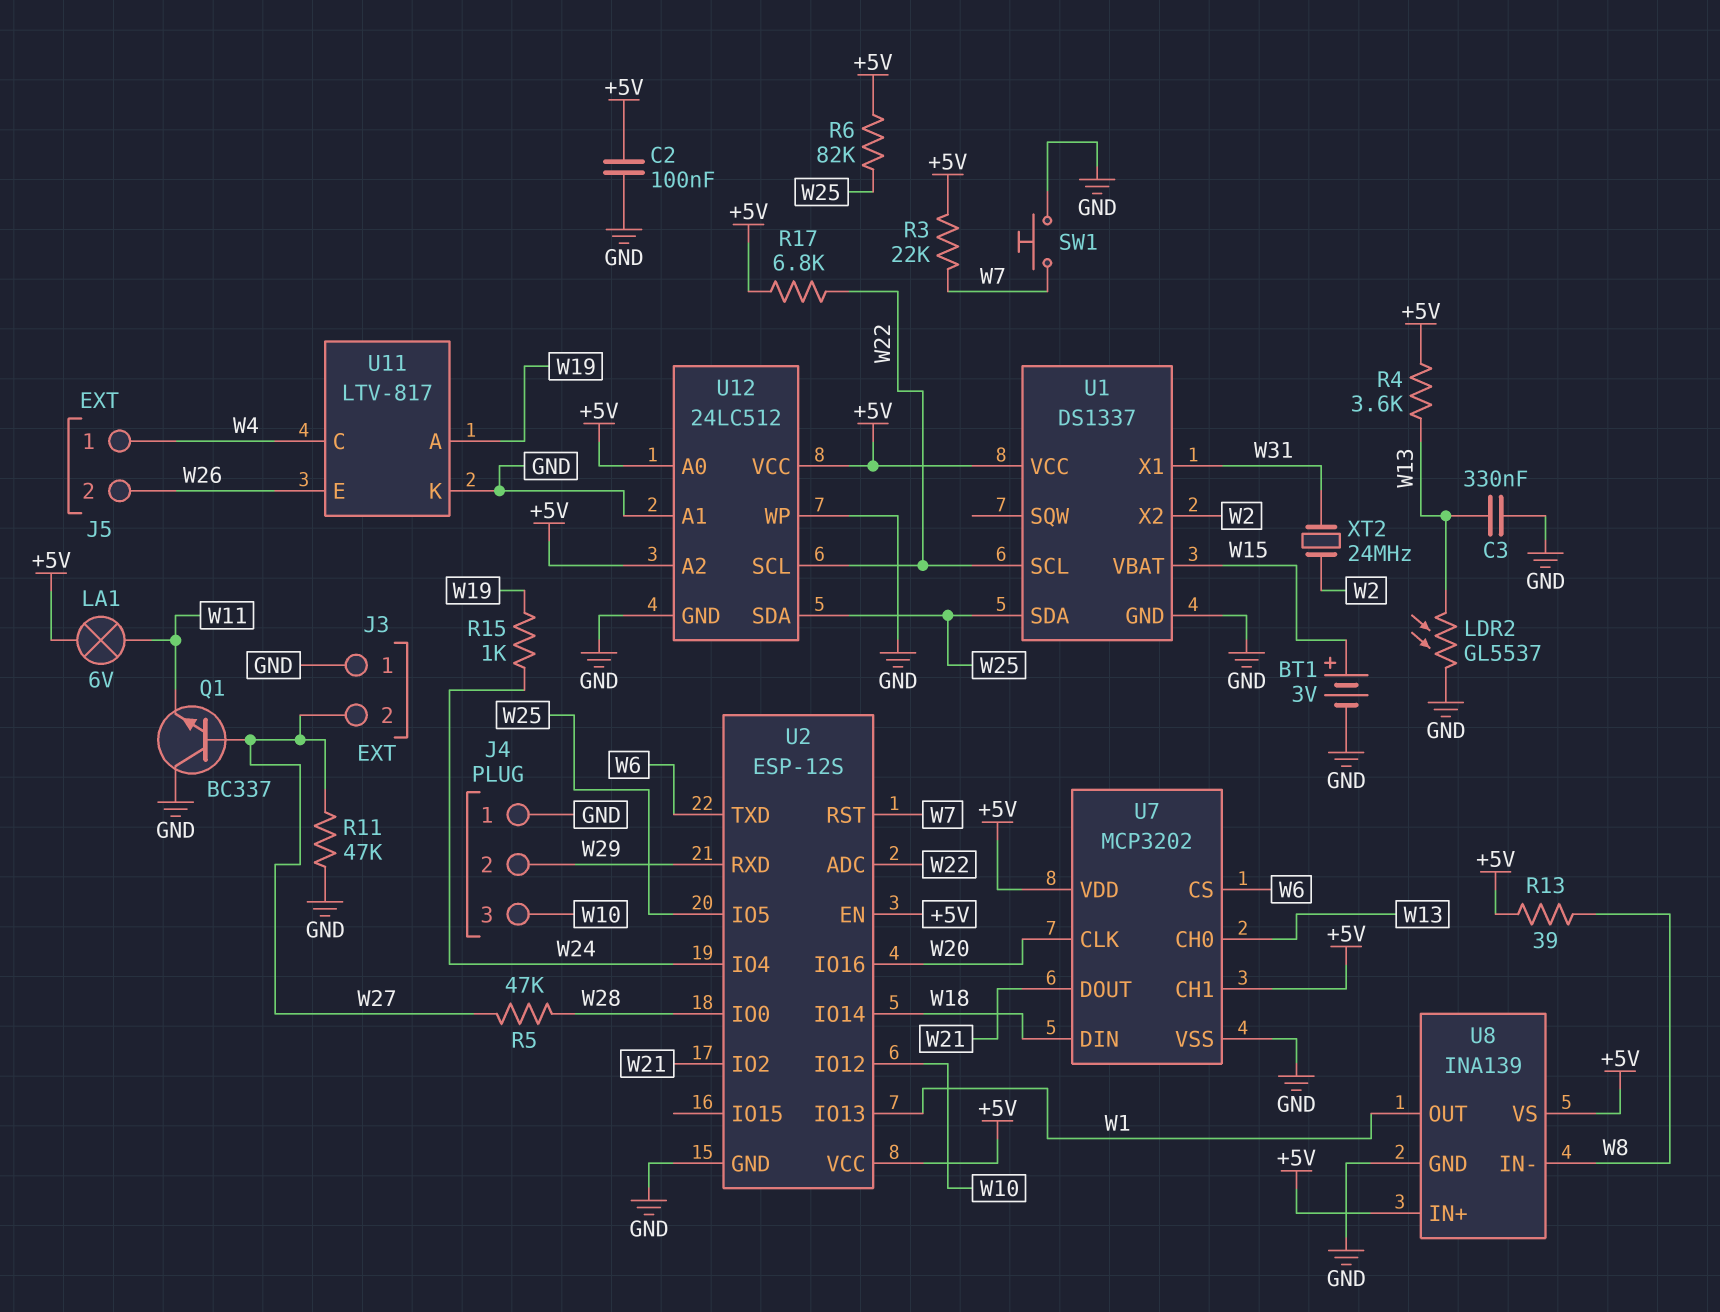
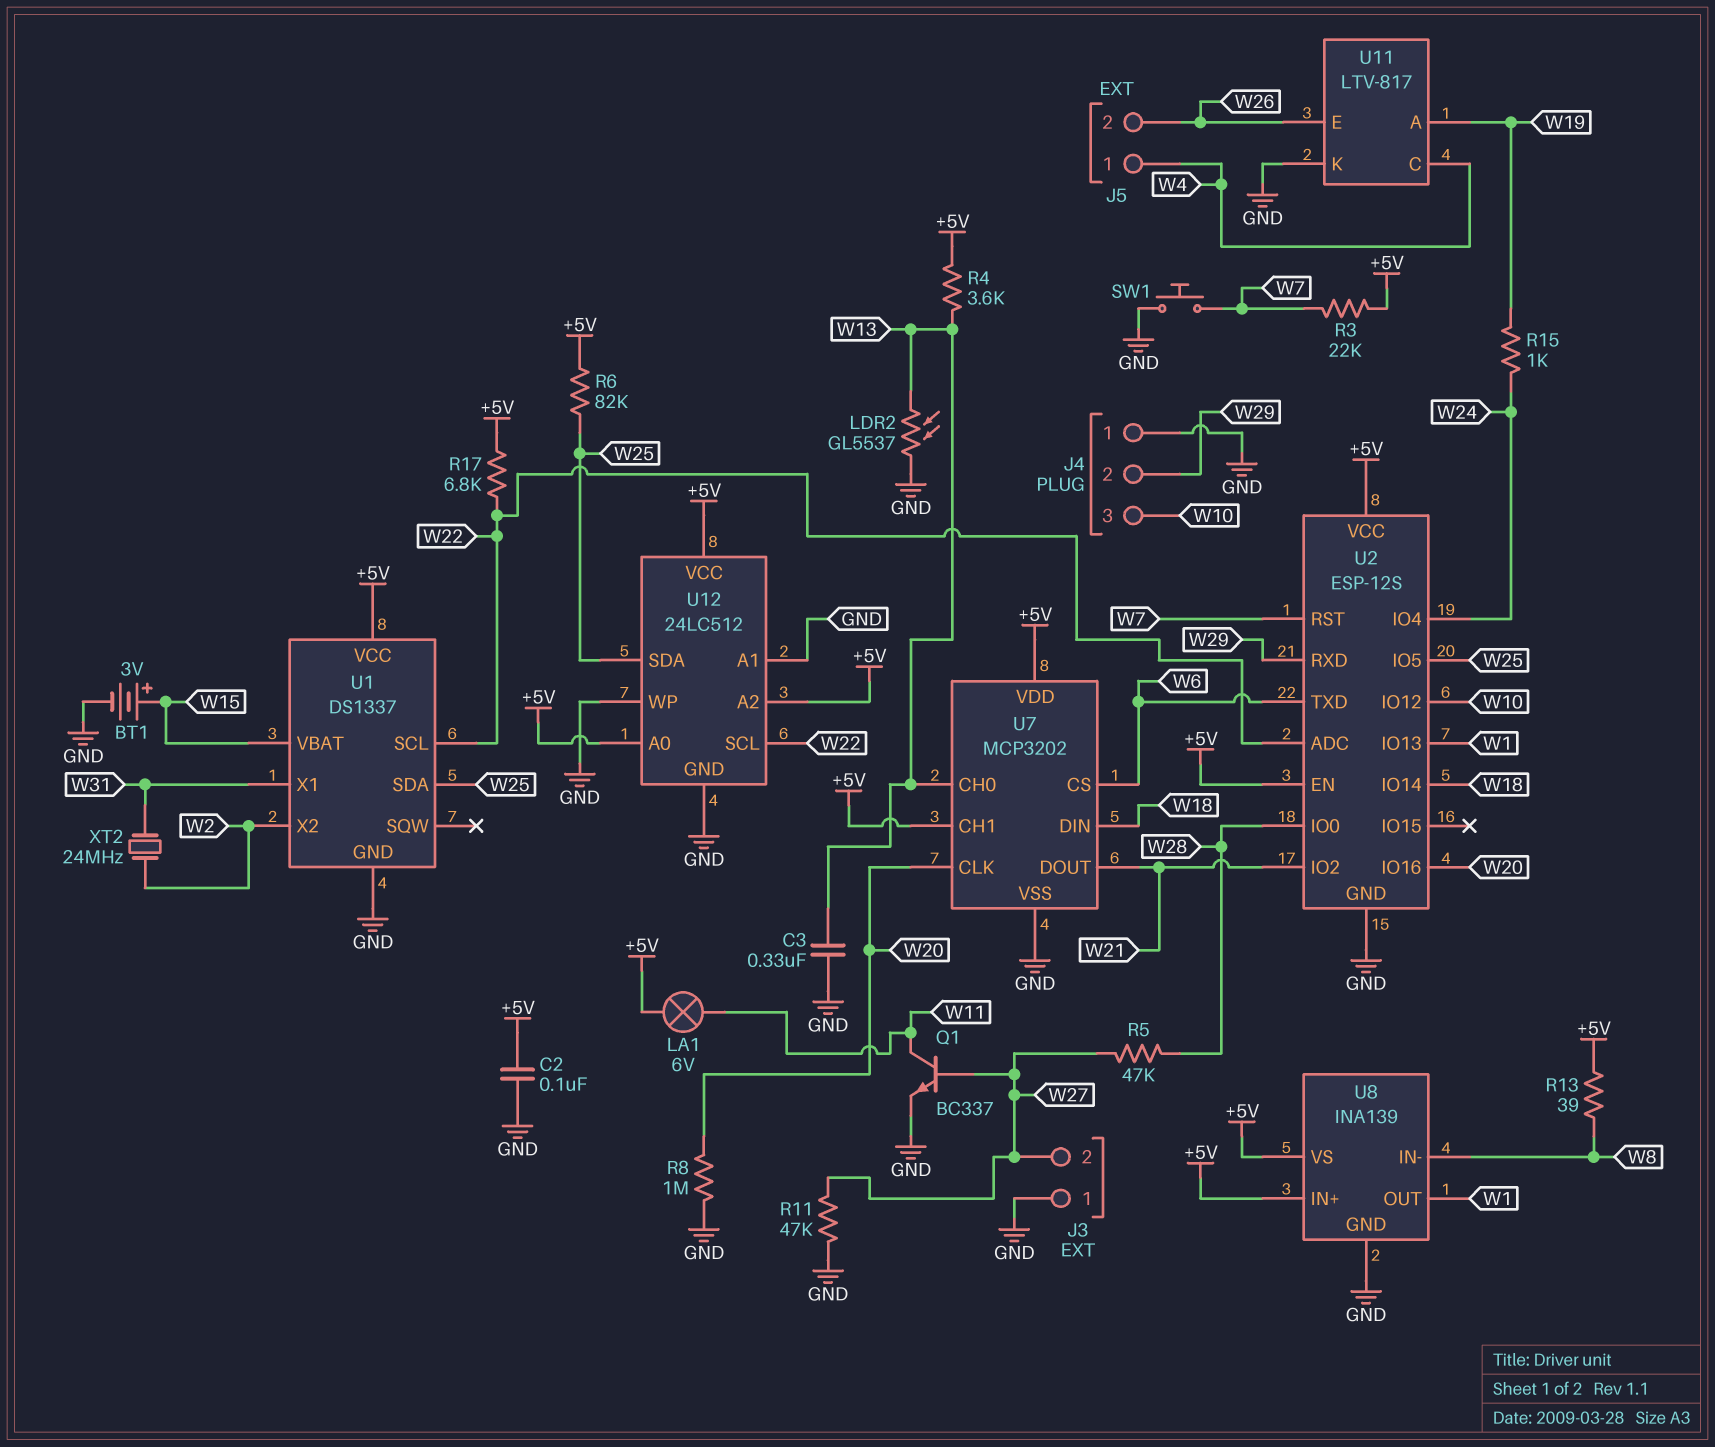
Q1: NPN BC337 (B W27, C GND, E W11) -> NPN BC337 (B W27, C W11, E GND)
R8: none -> 1M (GND, W20)

